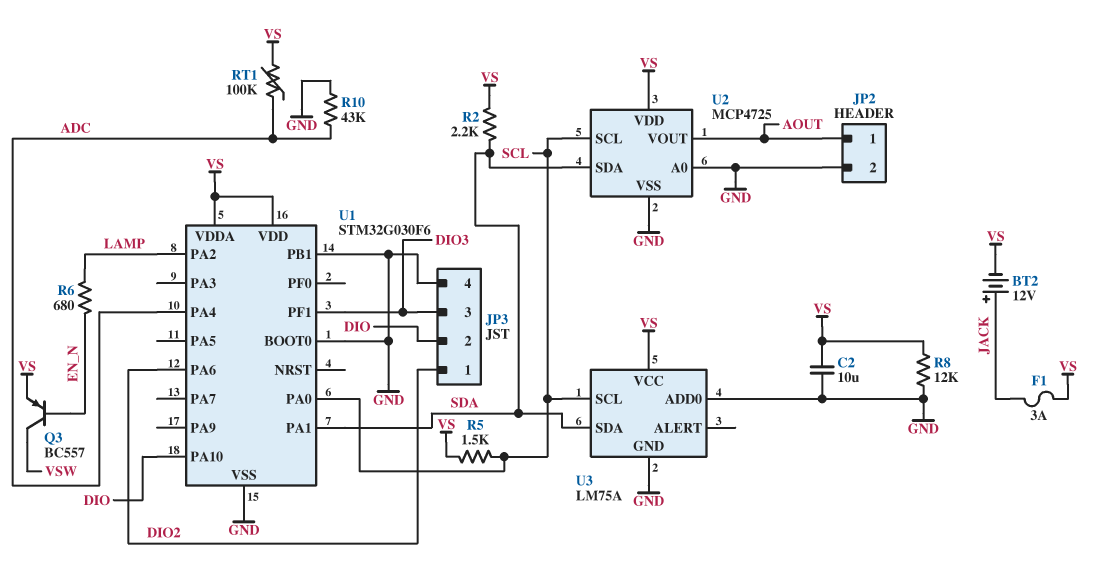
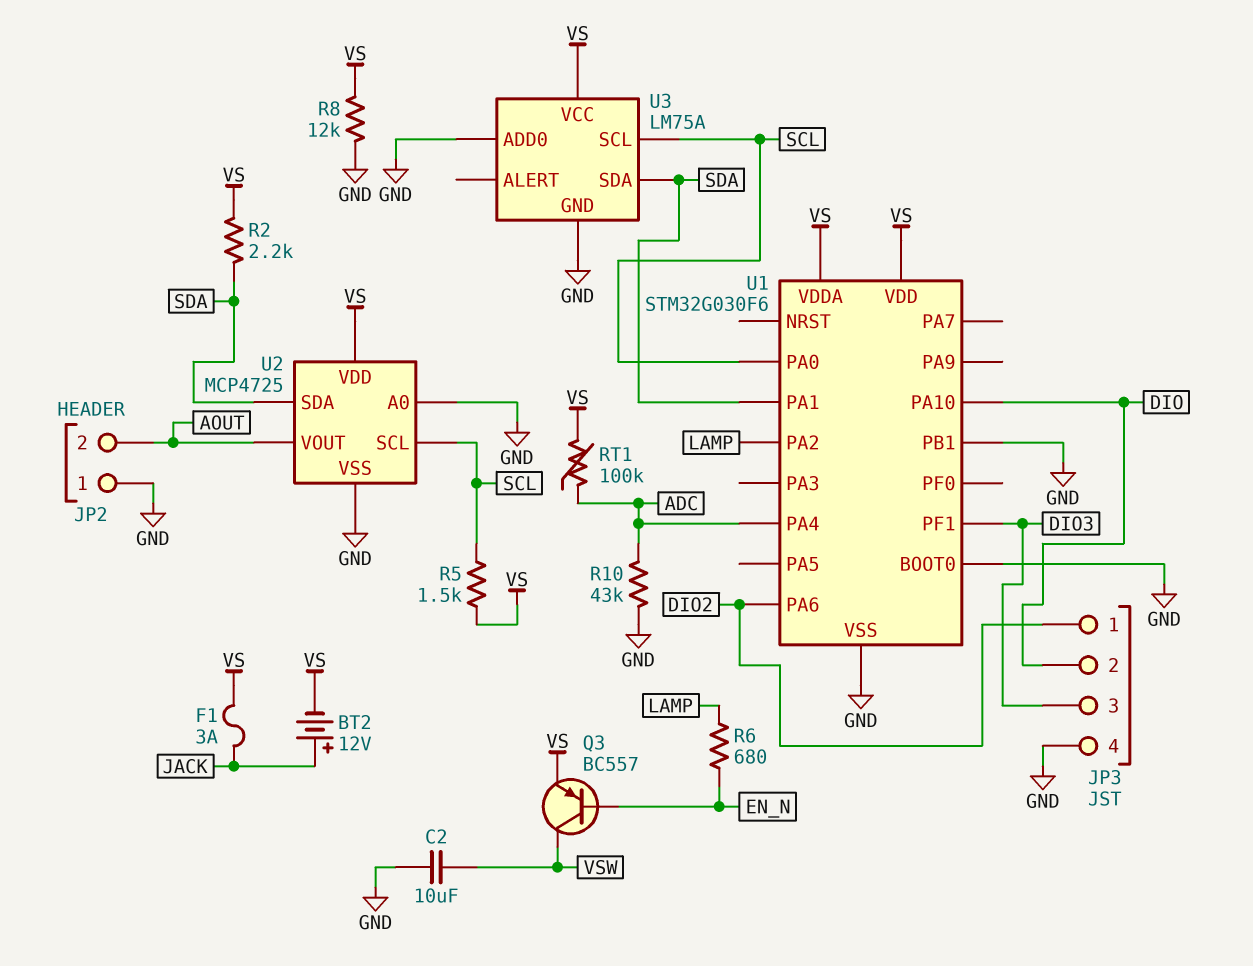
C2: 10uF (GND, VS) -> 10uF (GND, VSW)
JP2 pin 1: AOUT -> GND
JP2 pin 2: GND -> AOUT

